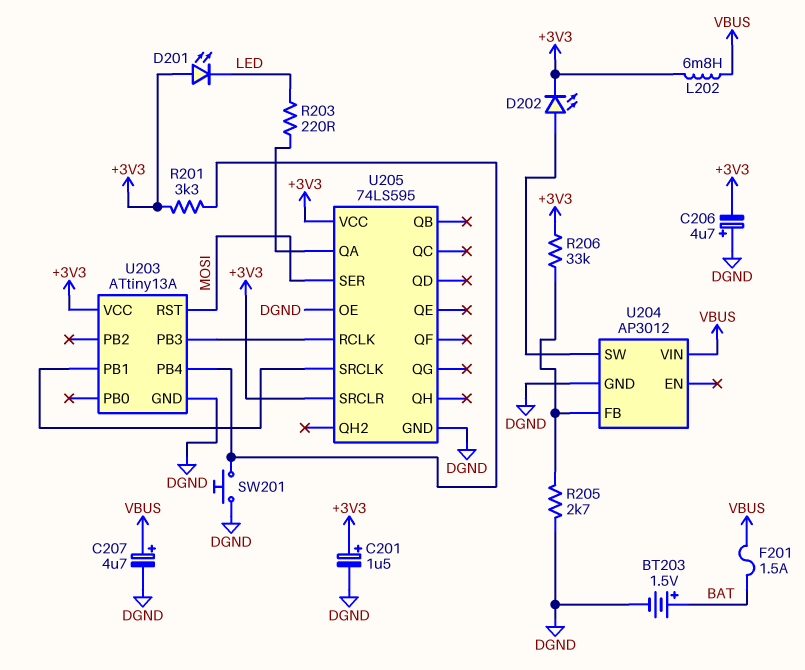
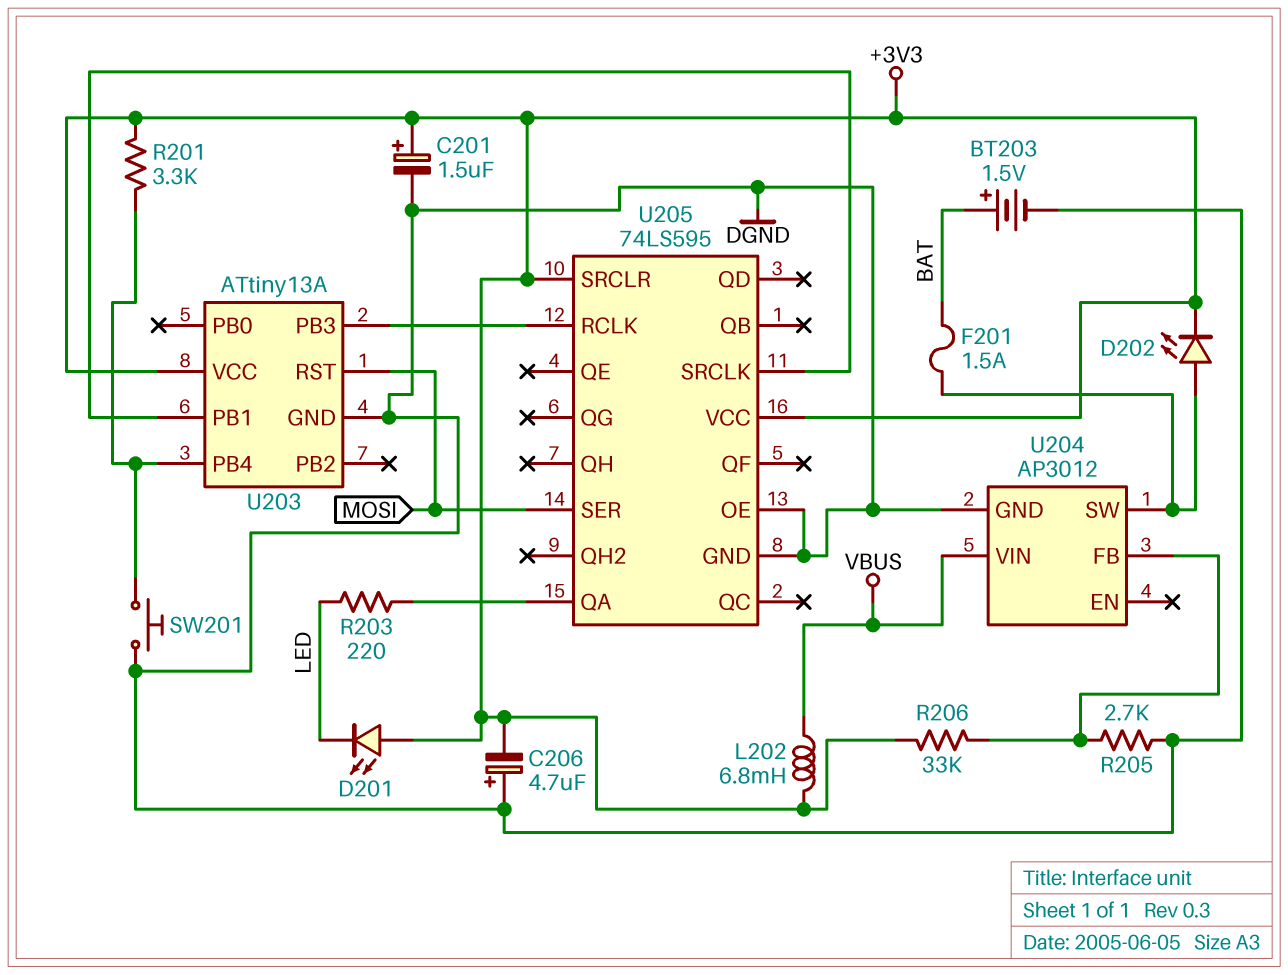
C207: 4.7uF (plus VBUS, minus DGND) -> none
F201: 1.5A (BAT, VBUS) -> 1.5A (BAT, U204/SW)

